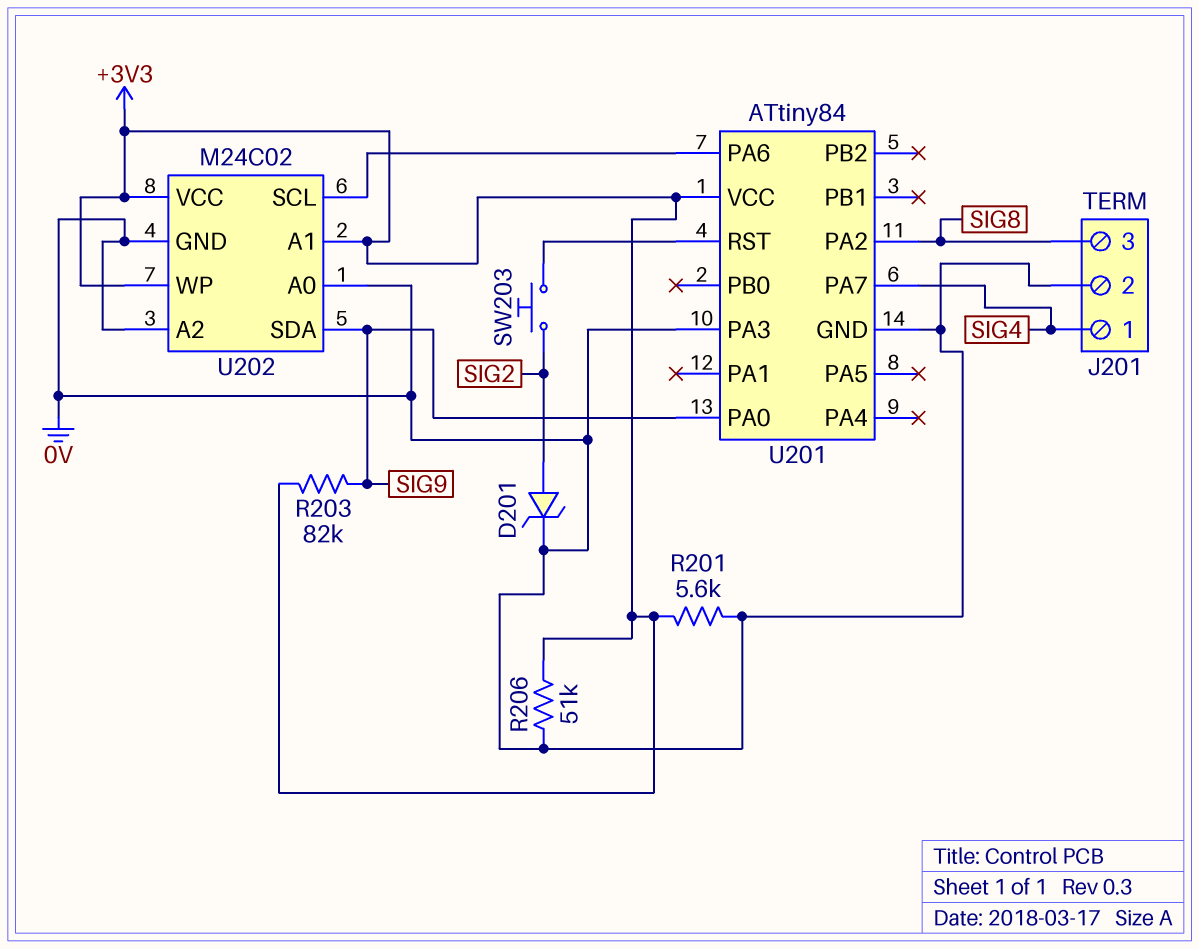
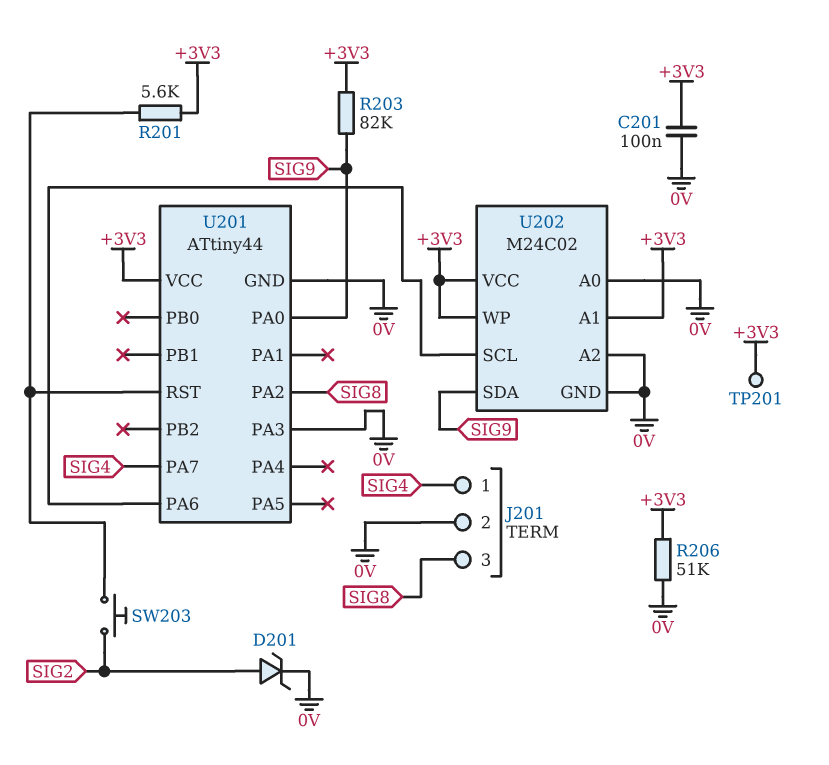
C201: none -> 100nF (+3V3, 0V)
R201: 5.6k (+3V3, 0V) -> 5.6k (+3V3, U201/RST)
TP201: none -> test point (+3V3)
U201: ATtiny84 -> ATtiny44

